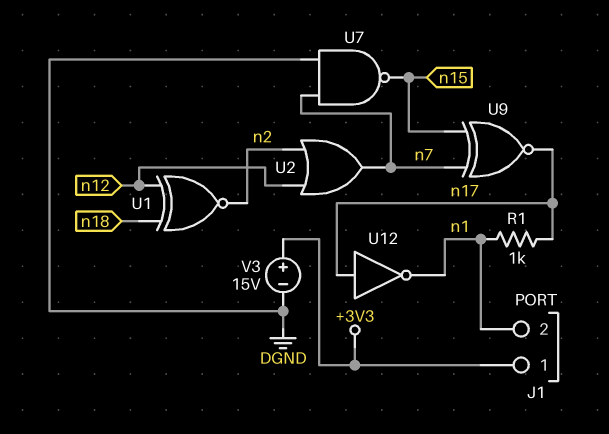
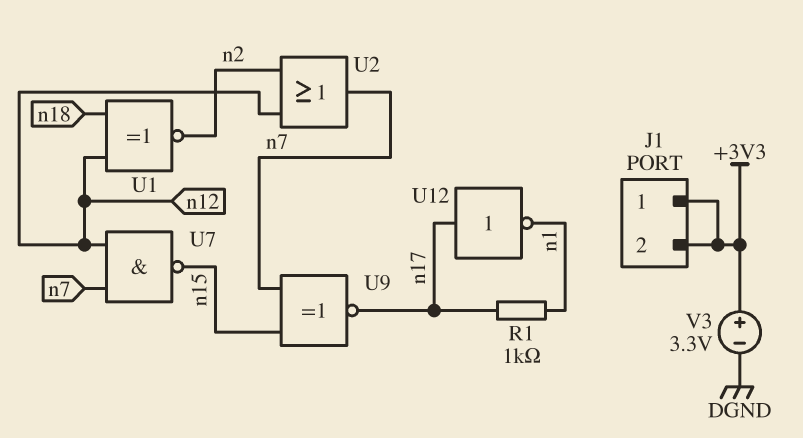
J1 pin 2: n1 -> +3V3
U7: NAND (in DGND, in n7, out n15) -> NAND (in n7, in n12, out n15)
V3: 15V (plus +3V3, minus DGND) -> 3.3V (plus +3V3, minus DGND)

